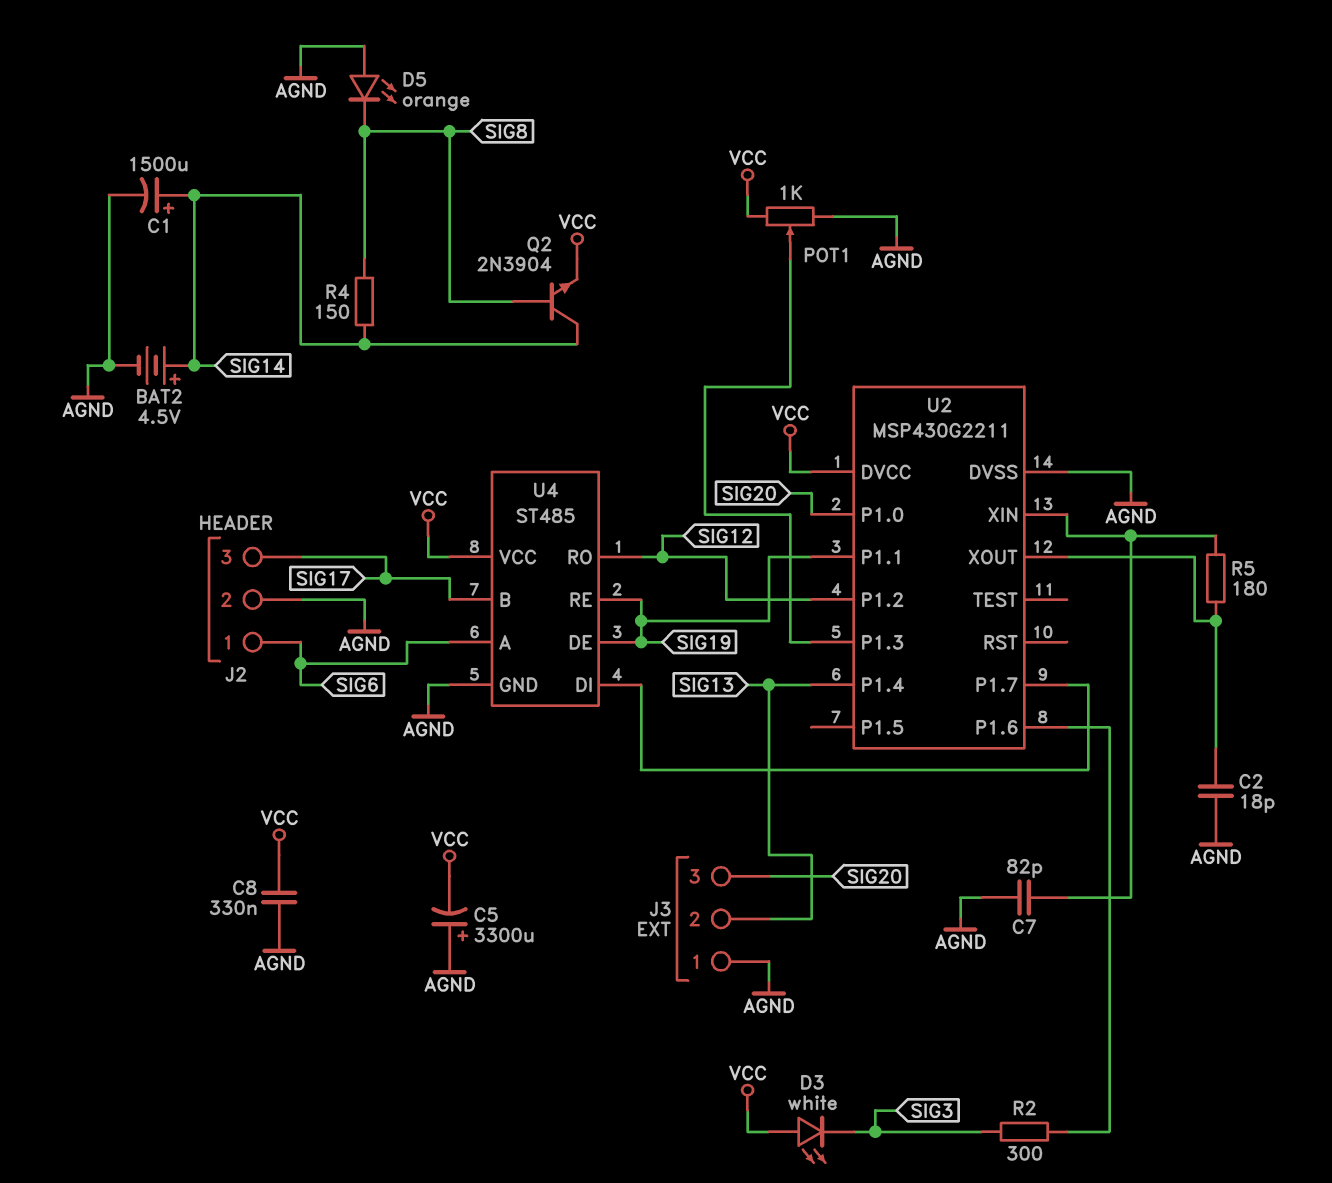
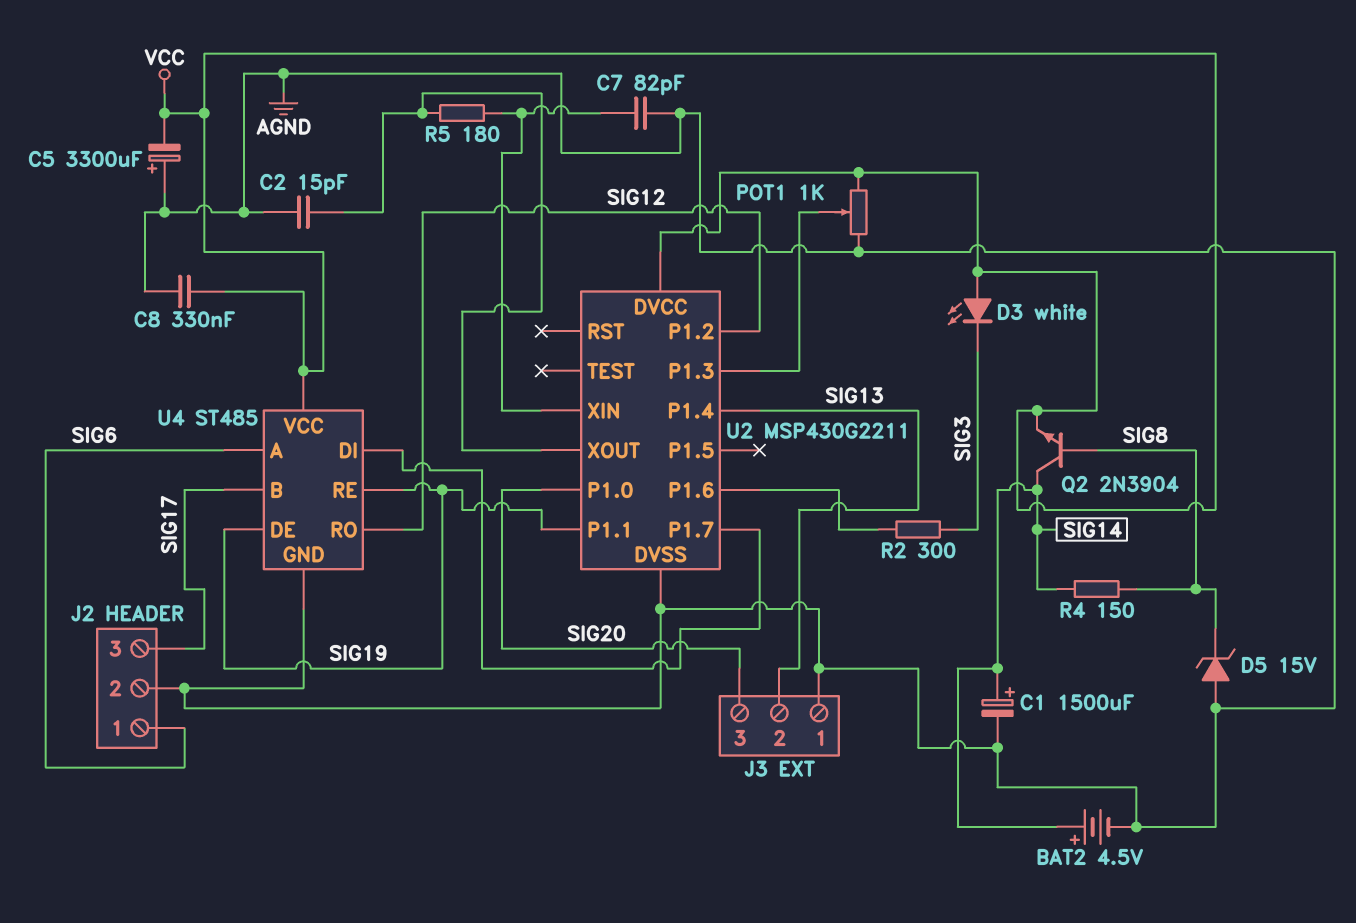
C2: 18pF (AGND, U2/XOUT) -> 15pF (AGND, U2/XOUT)
D5: LED orange (A AGND, K SIG8) -> zener 15V (A AGND, K SIG8)

